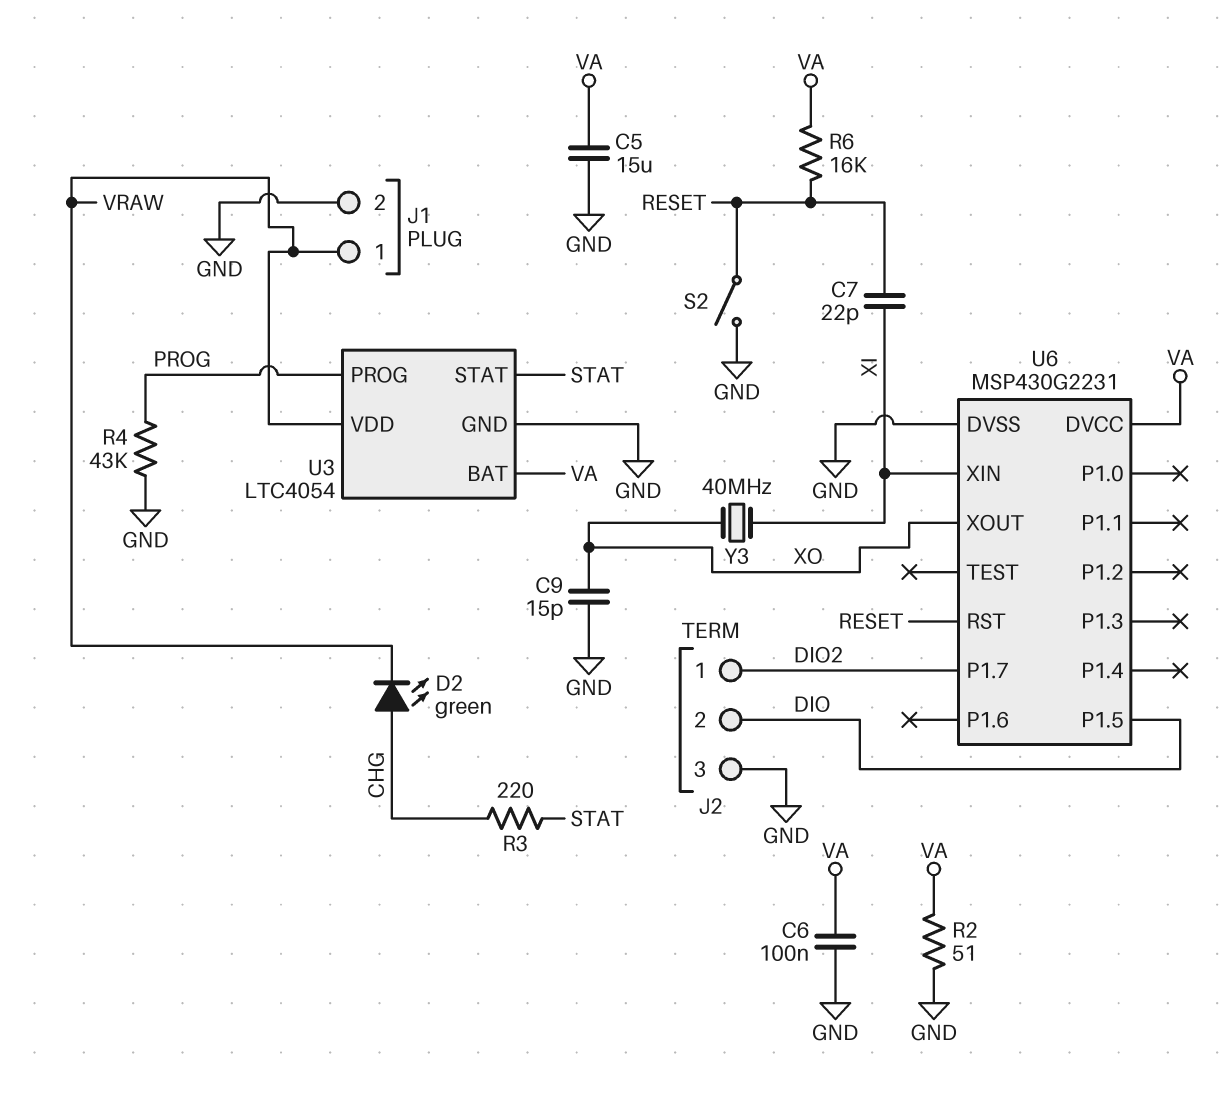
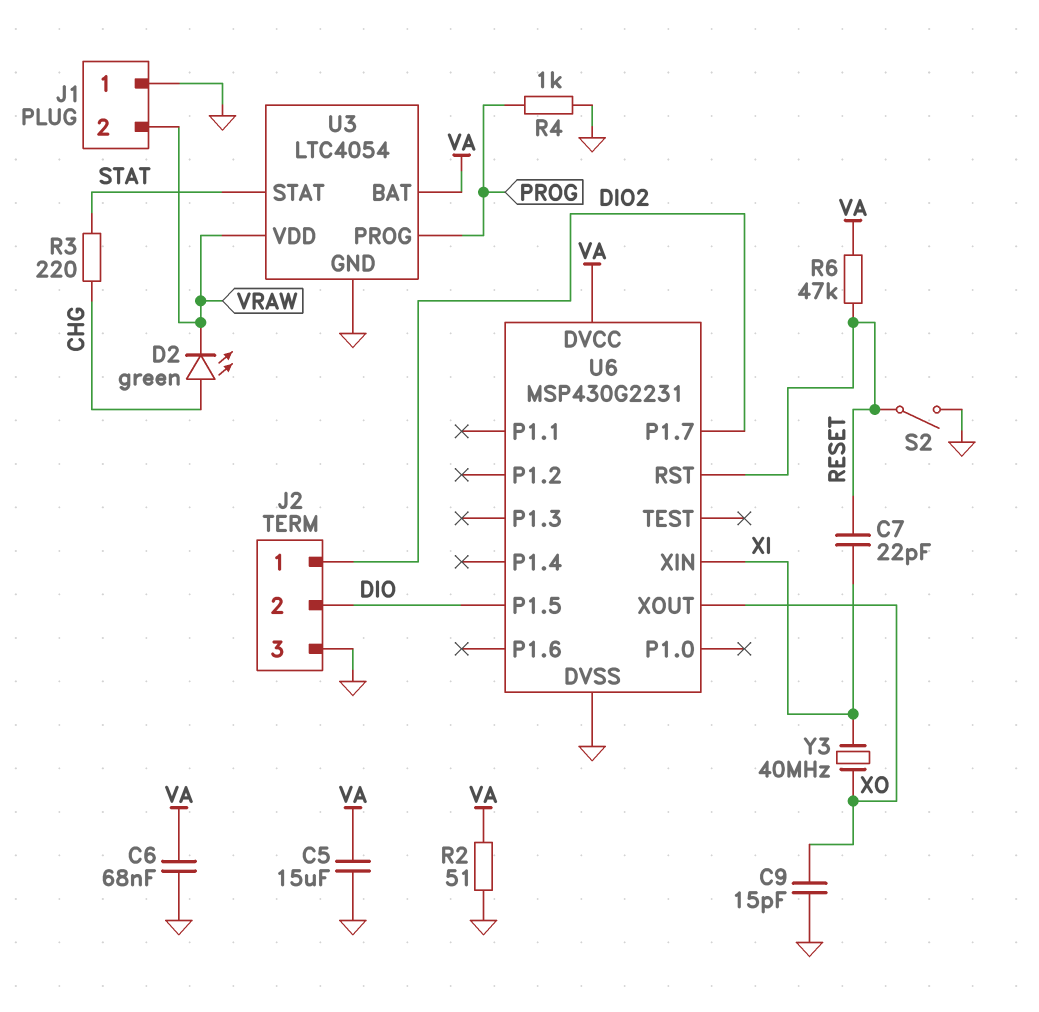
C6: 100nF (GND, VA) -> 68nF (GND, VA)
J1 pin 1: VRAW -> GND
J1 pin 2: GND -> VRAW
R4: 43k (GND, PROG) -> 1k (GND, PROG)
R6: 16k (RESET, VA) -> 47k (RESET, VA)

